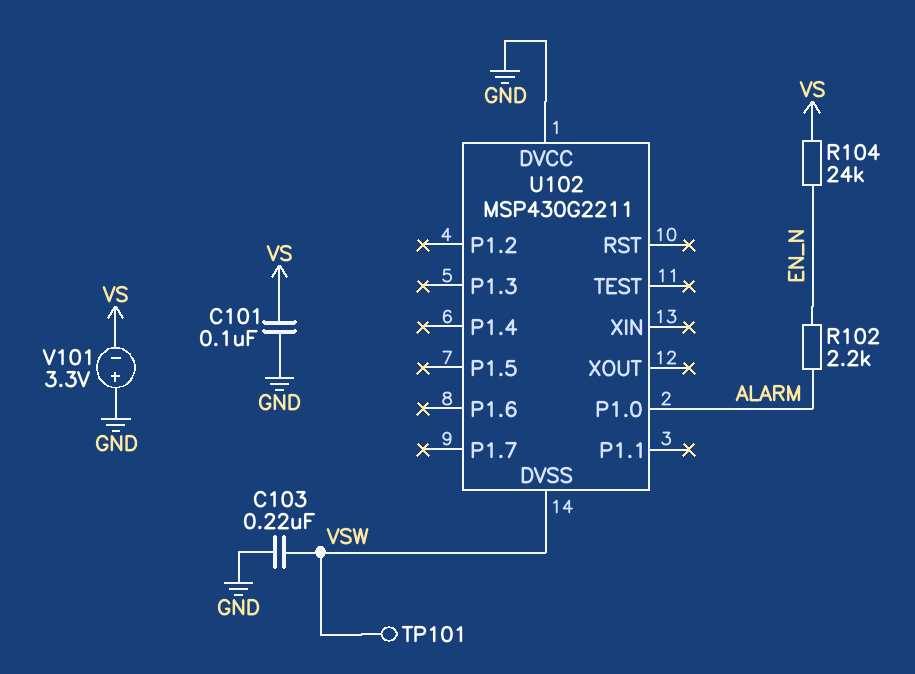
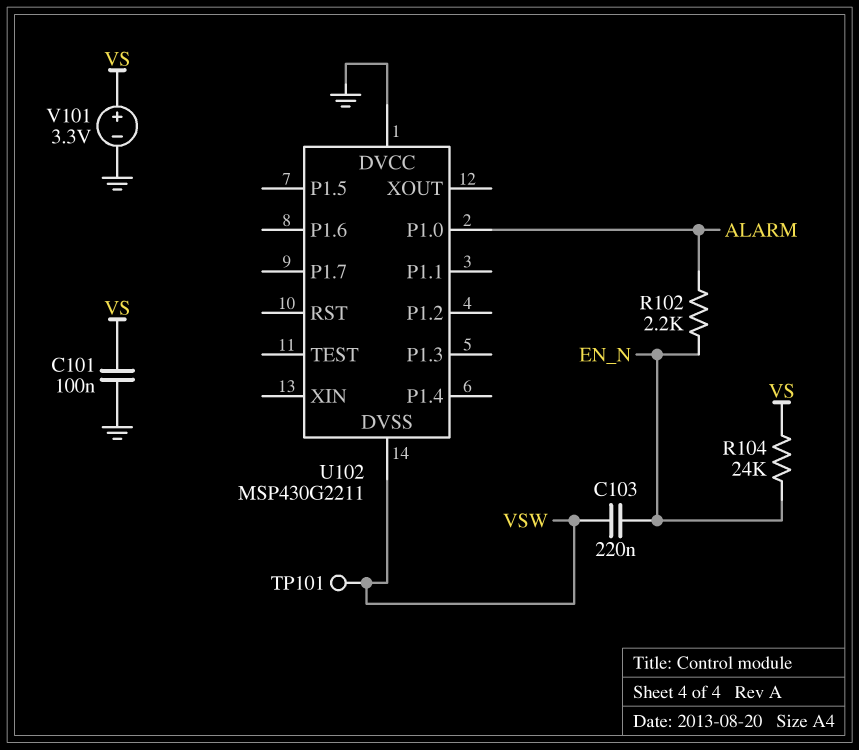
C103: 220nF (GND, VSW) -> 220nF (EN_N, VSW)
V101: 3.3V (plus GND, minus VS) -> 3.3V (plus VS, minus GND)

